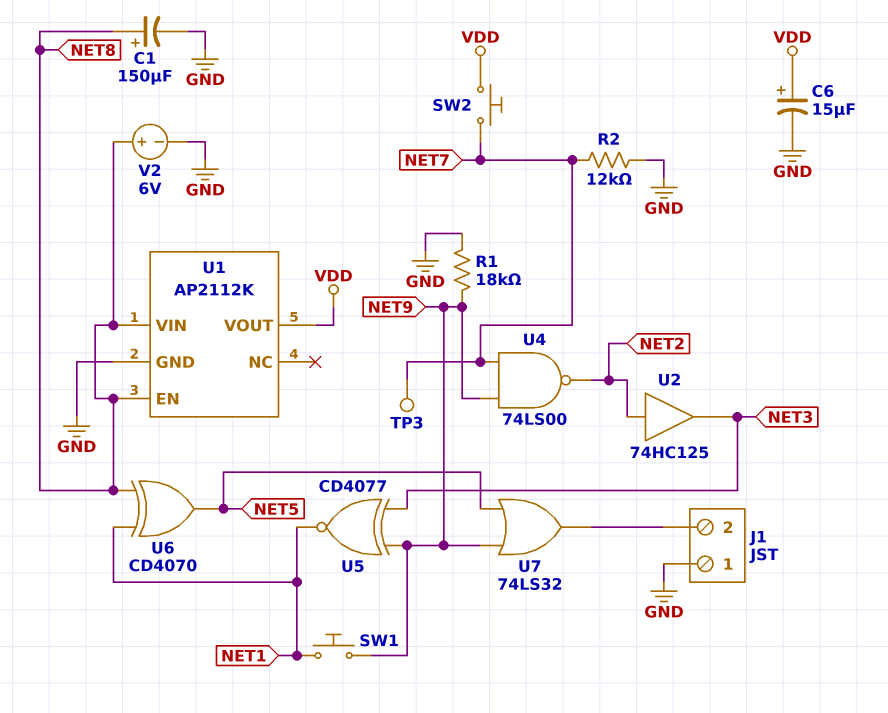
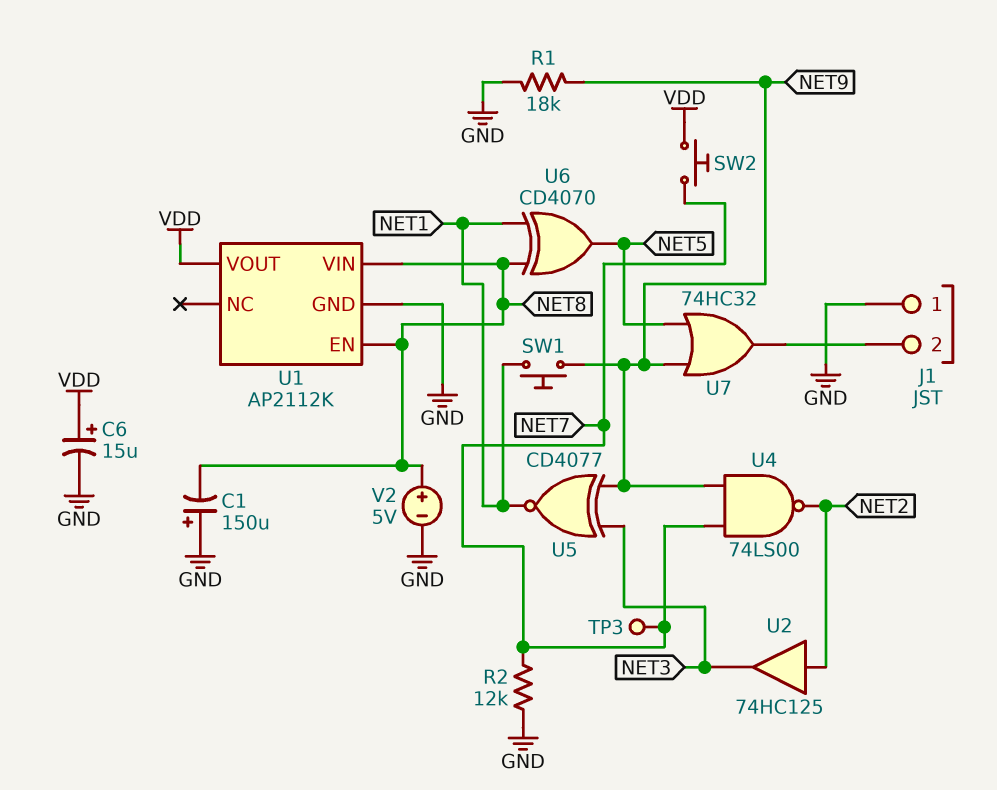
C1: 150uF (plus NET8, minus GND) -> 150uF (plus GND, minus NET8)
U7: OR 74LS32 (in NET5, in NET9, out J1/2) -> OR 74HC32 (in NET5, in NET9, out J1/2)
V2: 6V (plus NET8, minus GND) -> 5V (plus NET8, minus GND)

